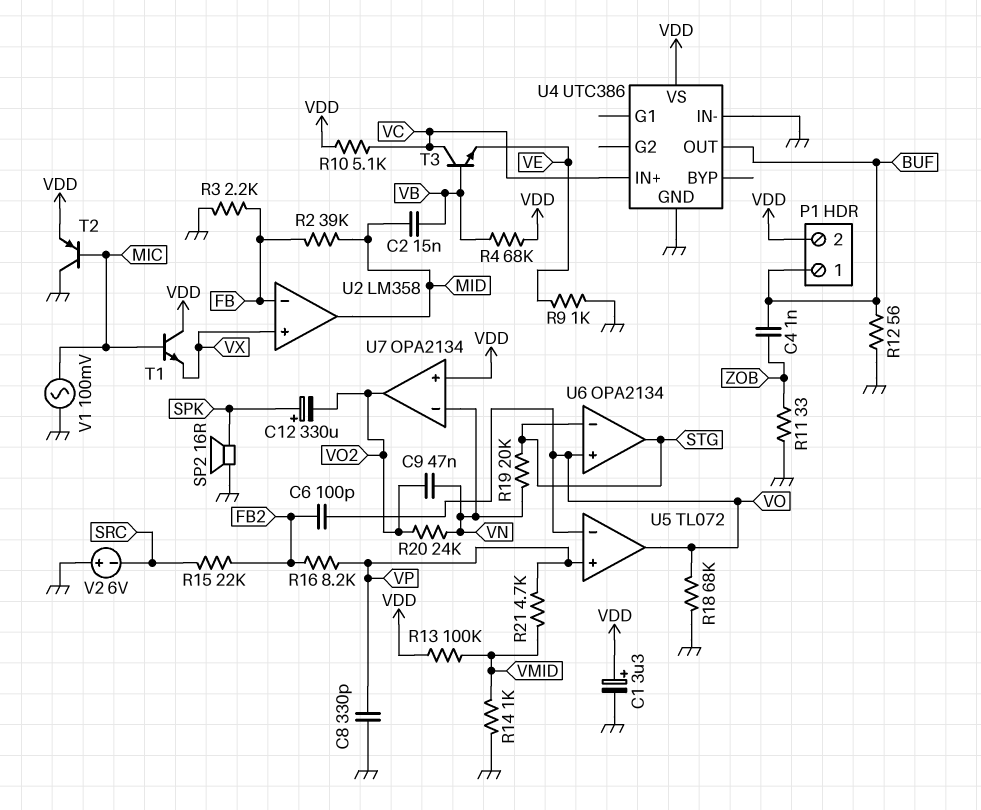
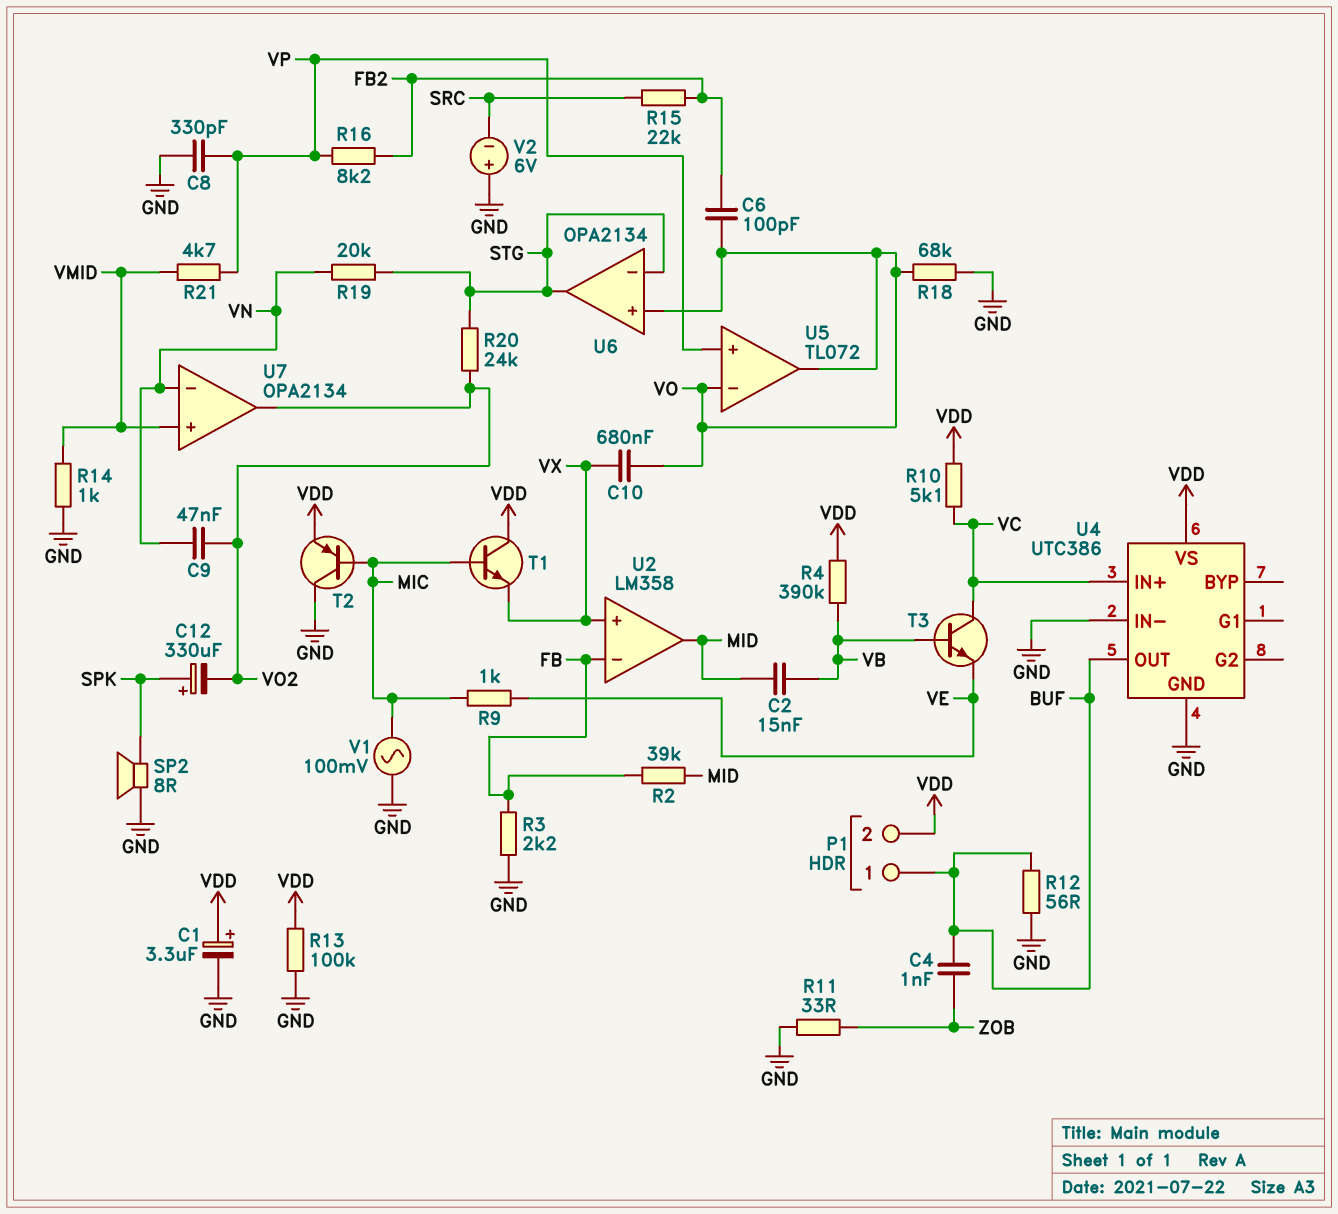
C10: none -> 680nF (VO, VX)
R4: 68k (VB, VDD) -> 390k (VB, VDD)
R9: 1k (GND, VE) -> 1k (MIC, VE)
R13: 100k (VDD, VMID) -> 100k (GND, VDD)
R20: 24k (VN, VO2) -> 24k (STG, VO2)
SP2: speaker 16R (GND, SPK) -> speaker 8R (GND, SPK)
U7 pin in+: VDD -> VMID

